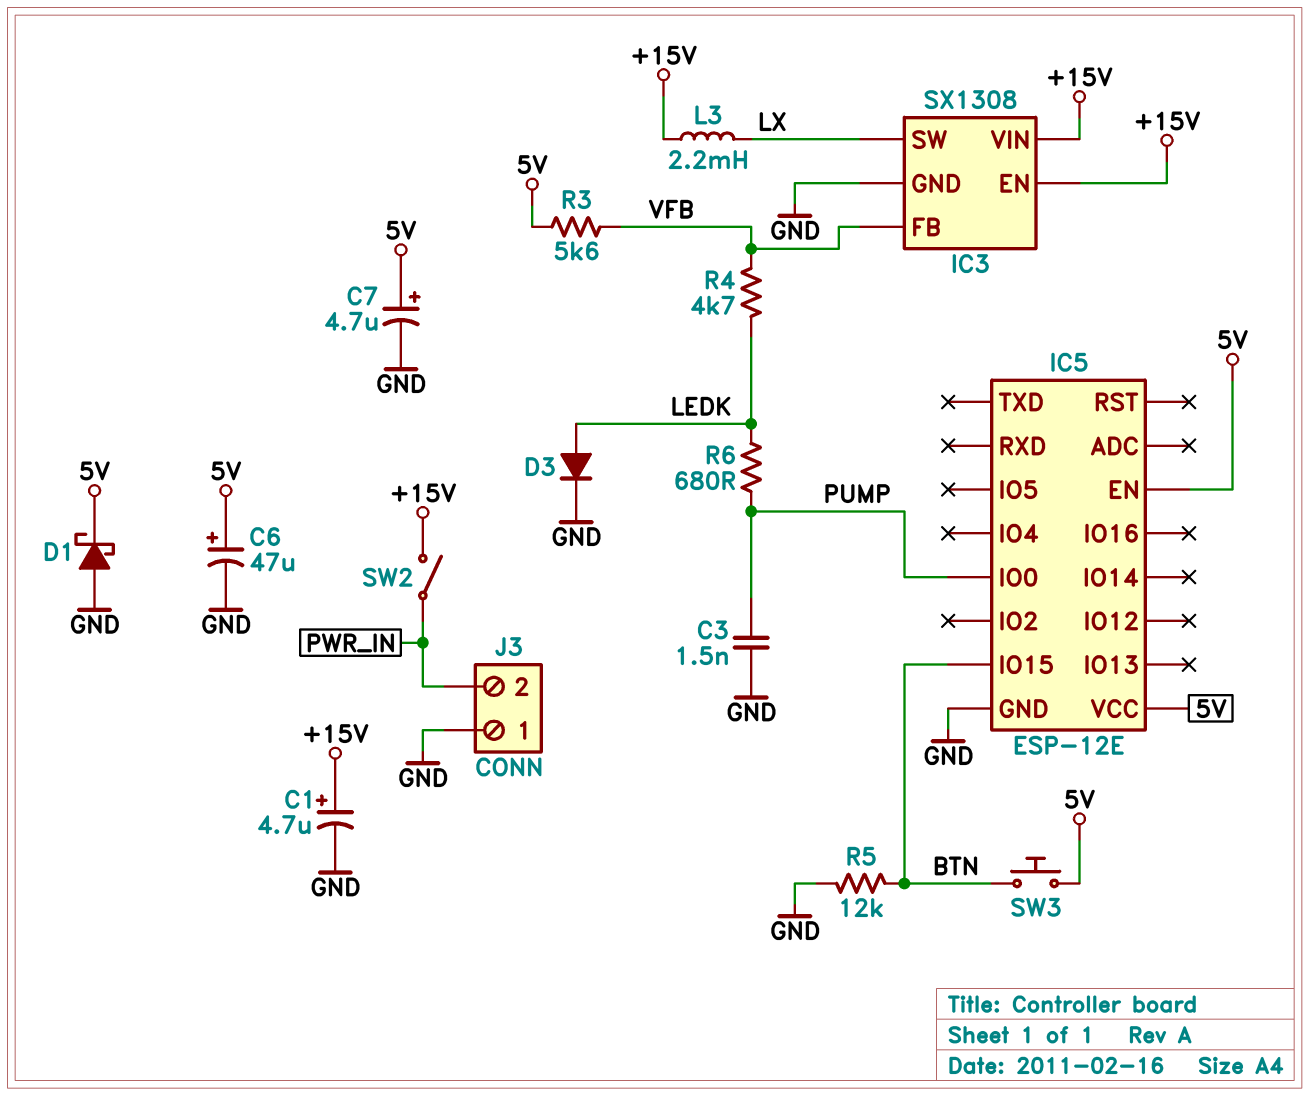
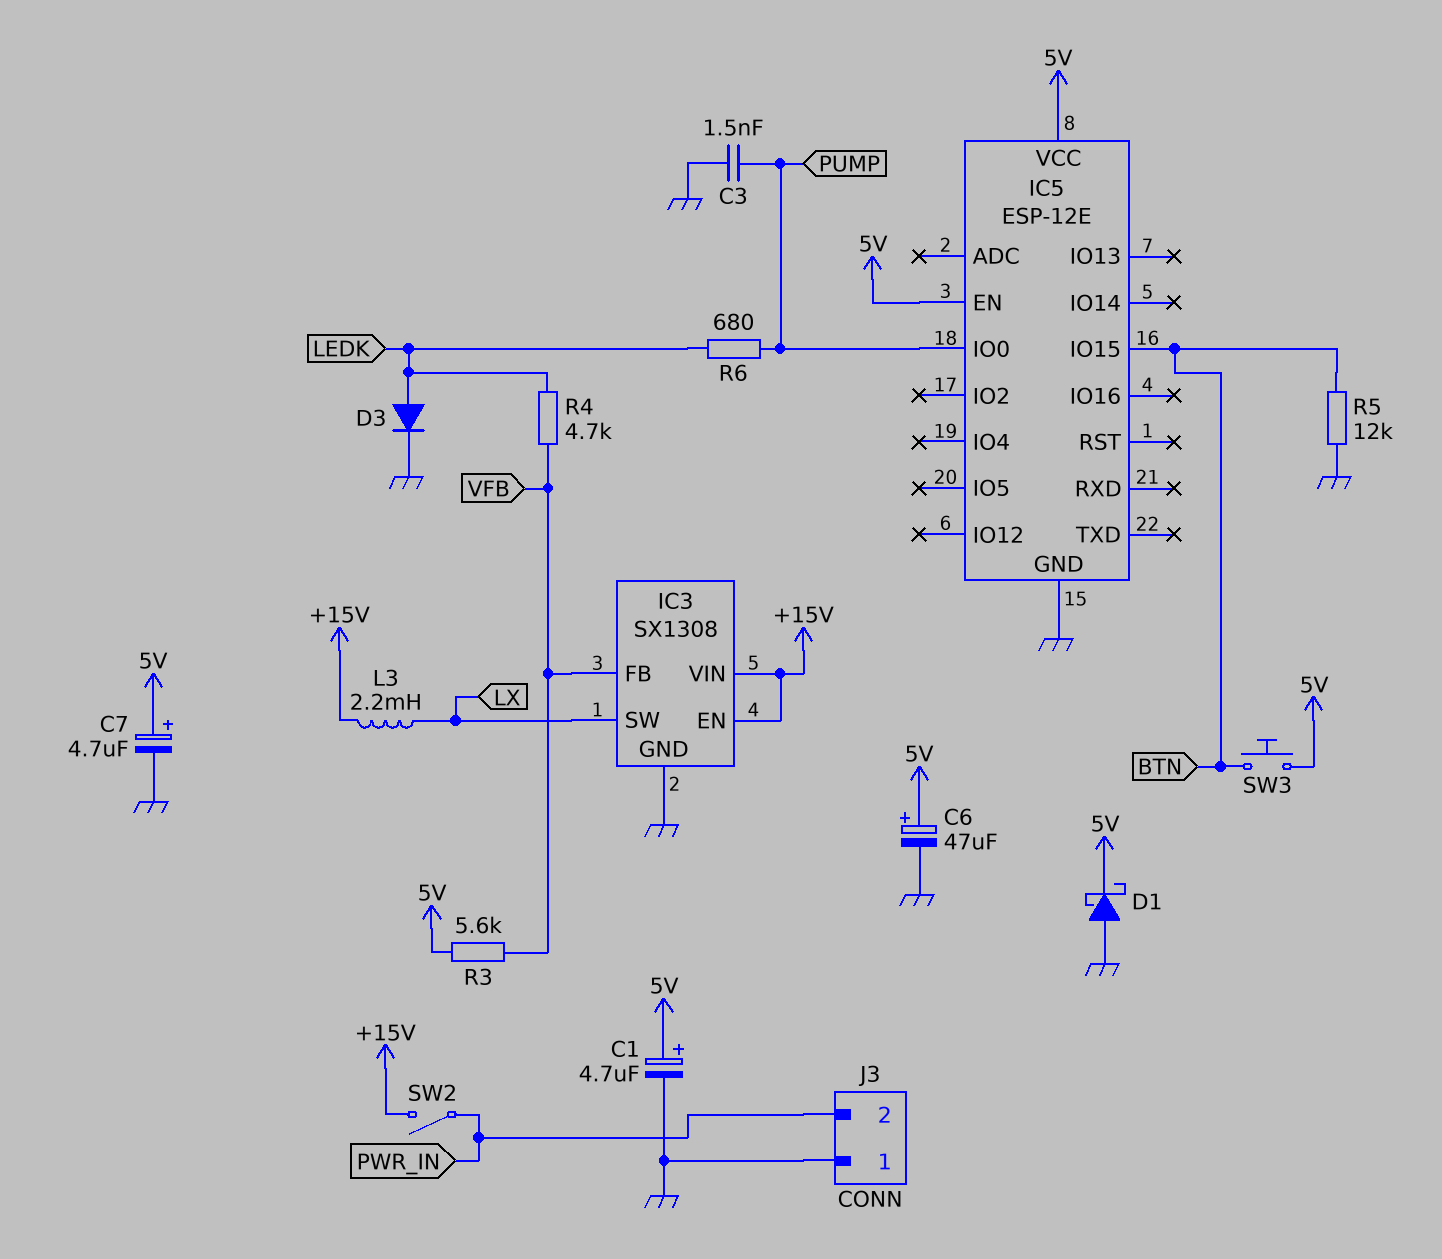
C1: 4.7uF (plus +15V, minus GND) -> 4.7uF (plus 5V, minus GND)

